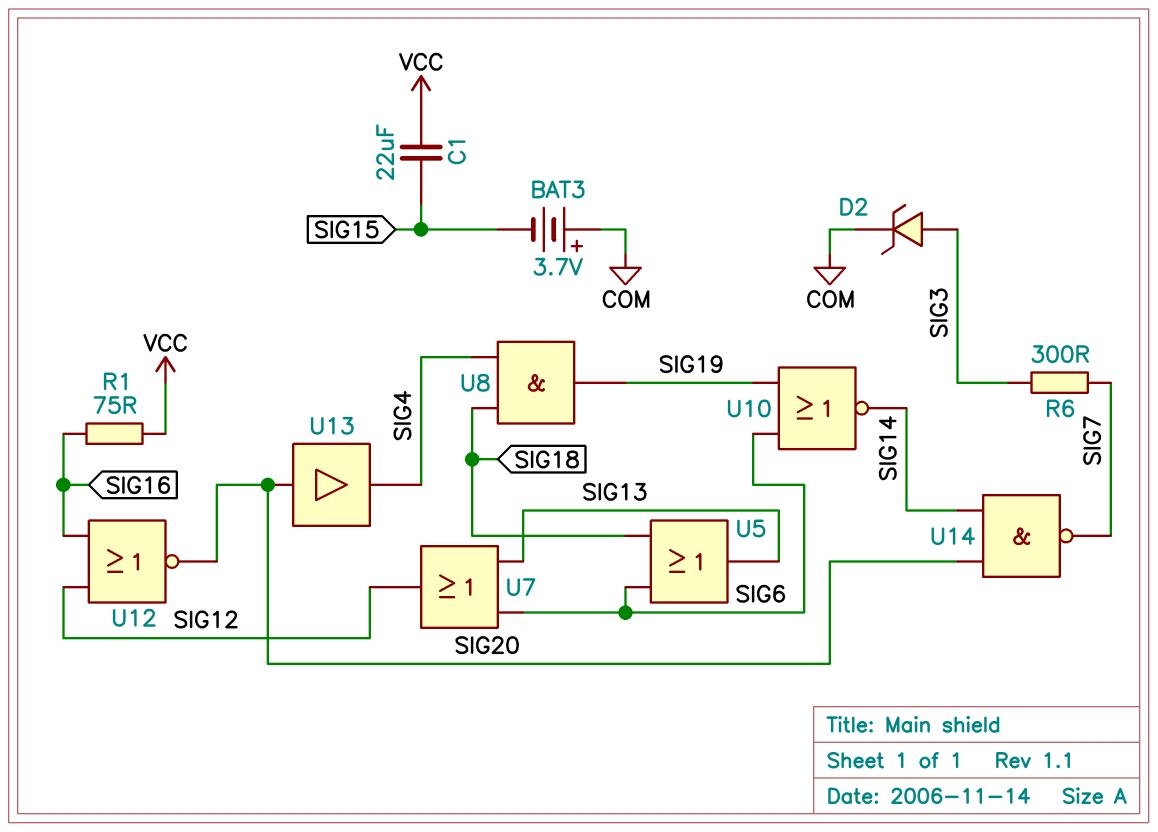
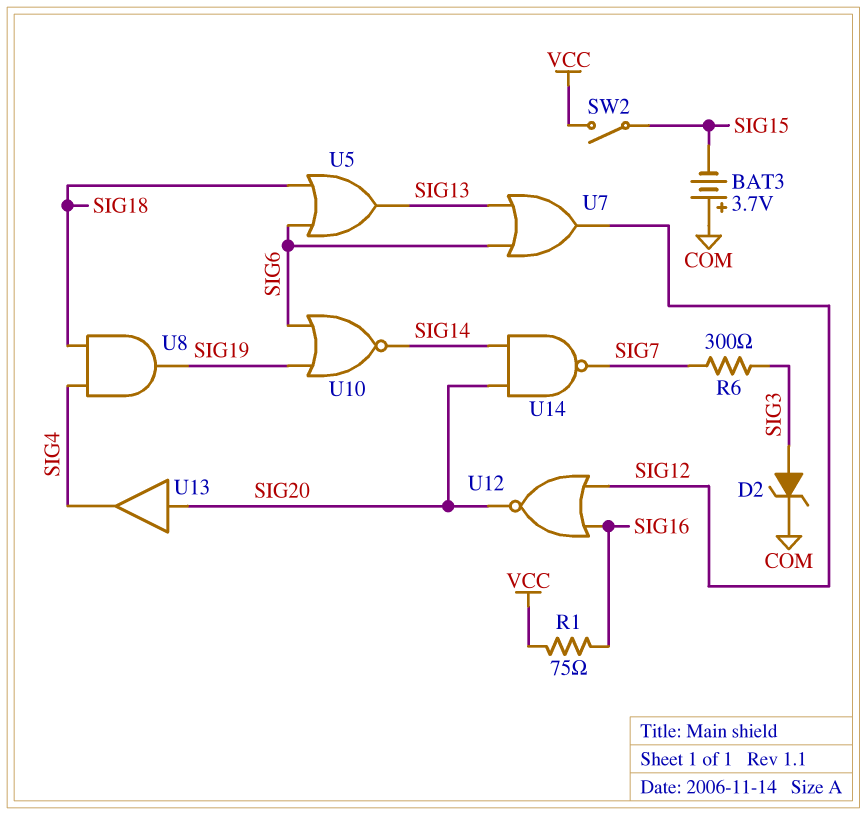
C1: 22uF (SIG15, VCC) -> none
SW2: none -> switch (SIG15, VCC)

